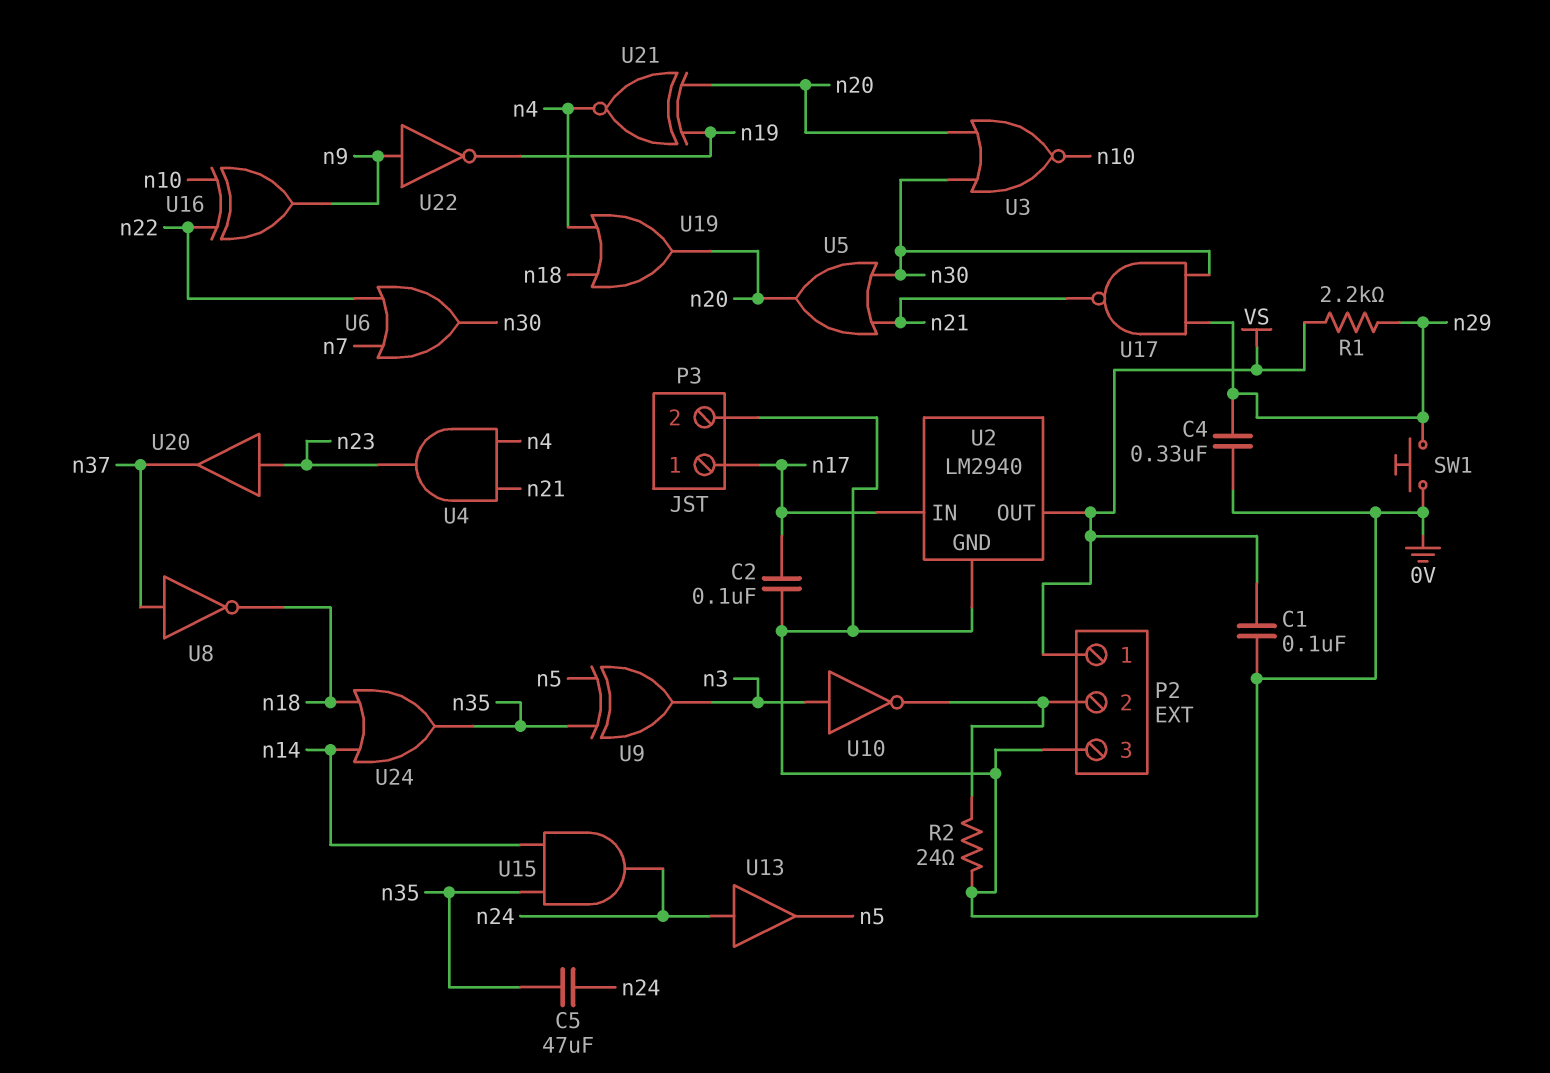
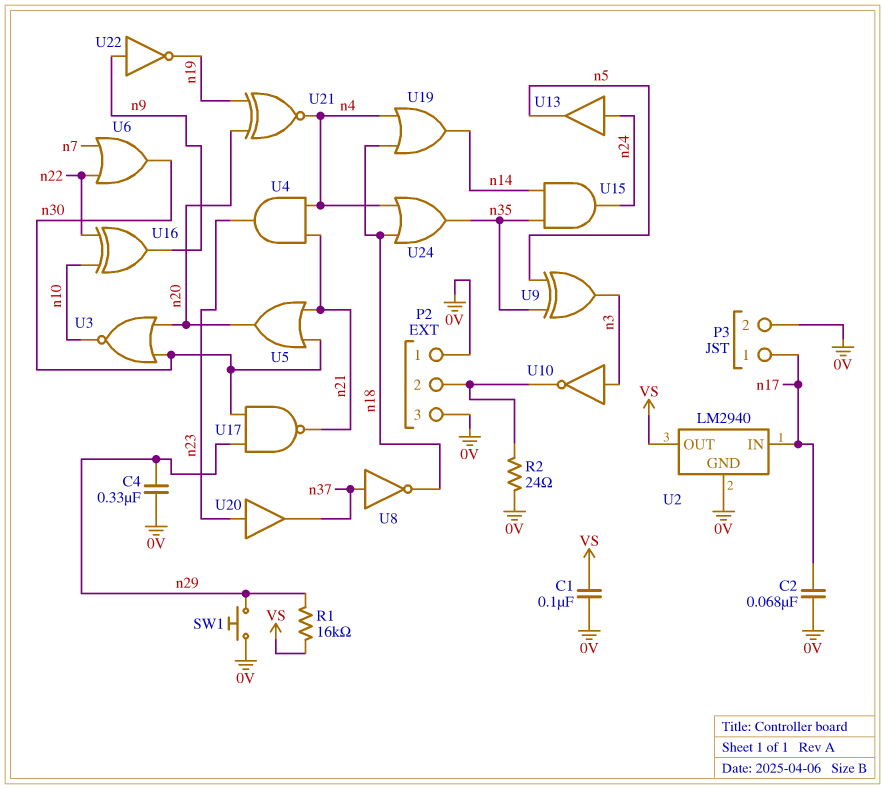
C2: 100nF (0V, n17) -> 68nF (0V, n17)
C5: 47uF (n24, n35) -> none
P2 pin 1: VS -> 0V
R1: 2.2k (VS, n29) -> 16k (VS, n29)
U19: OR (in n4, in n18, out n20) -> OR (in n4, in n18, out n14)
U24: OR (in n14, in n18, out n35) -> OR (in n4, in n18, out n35)

